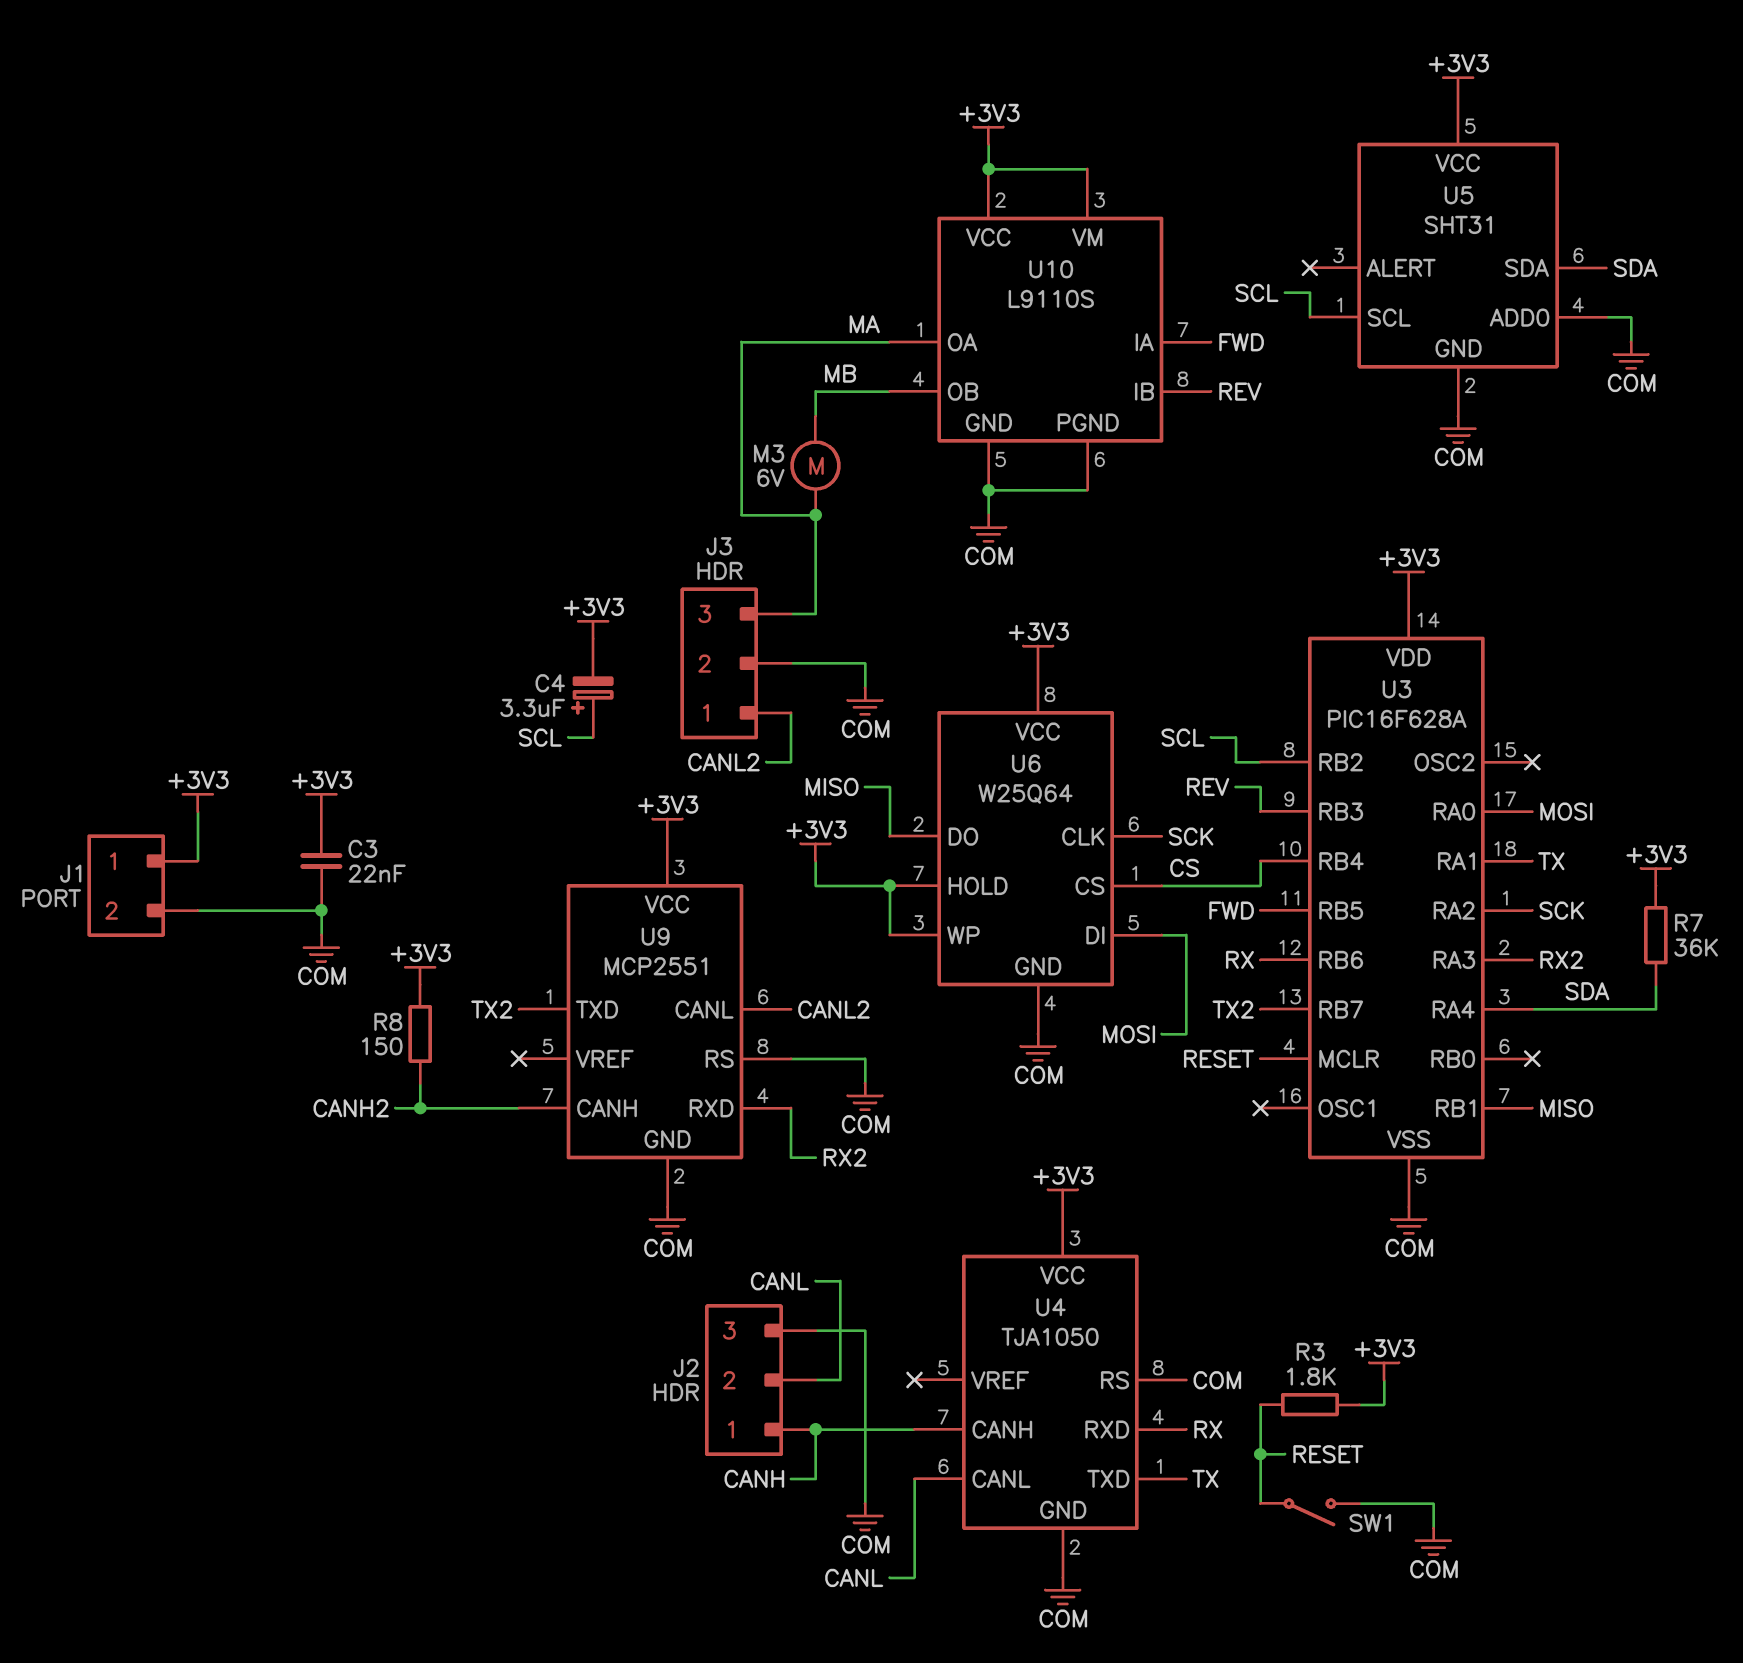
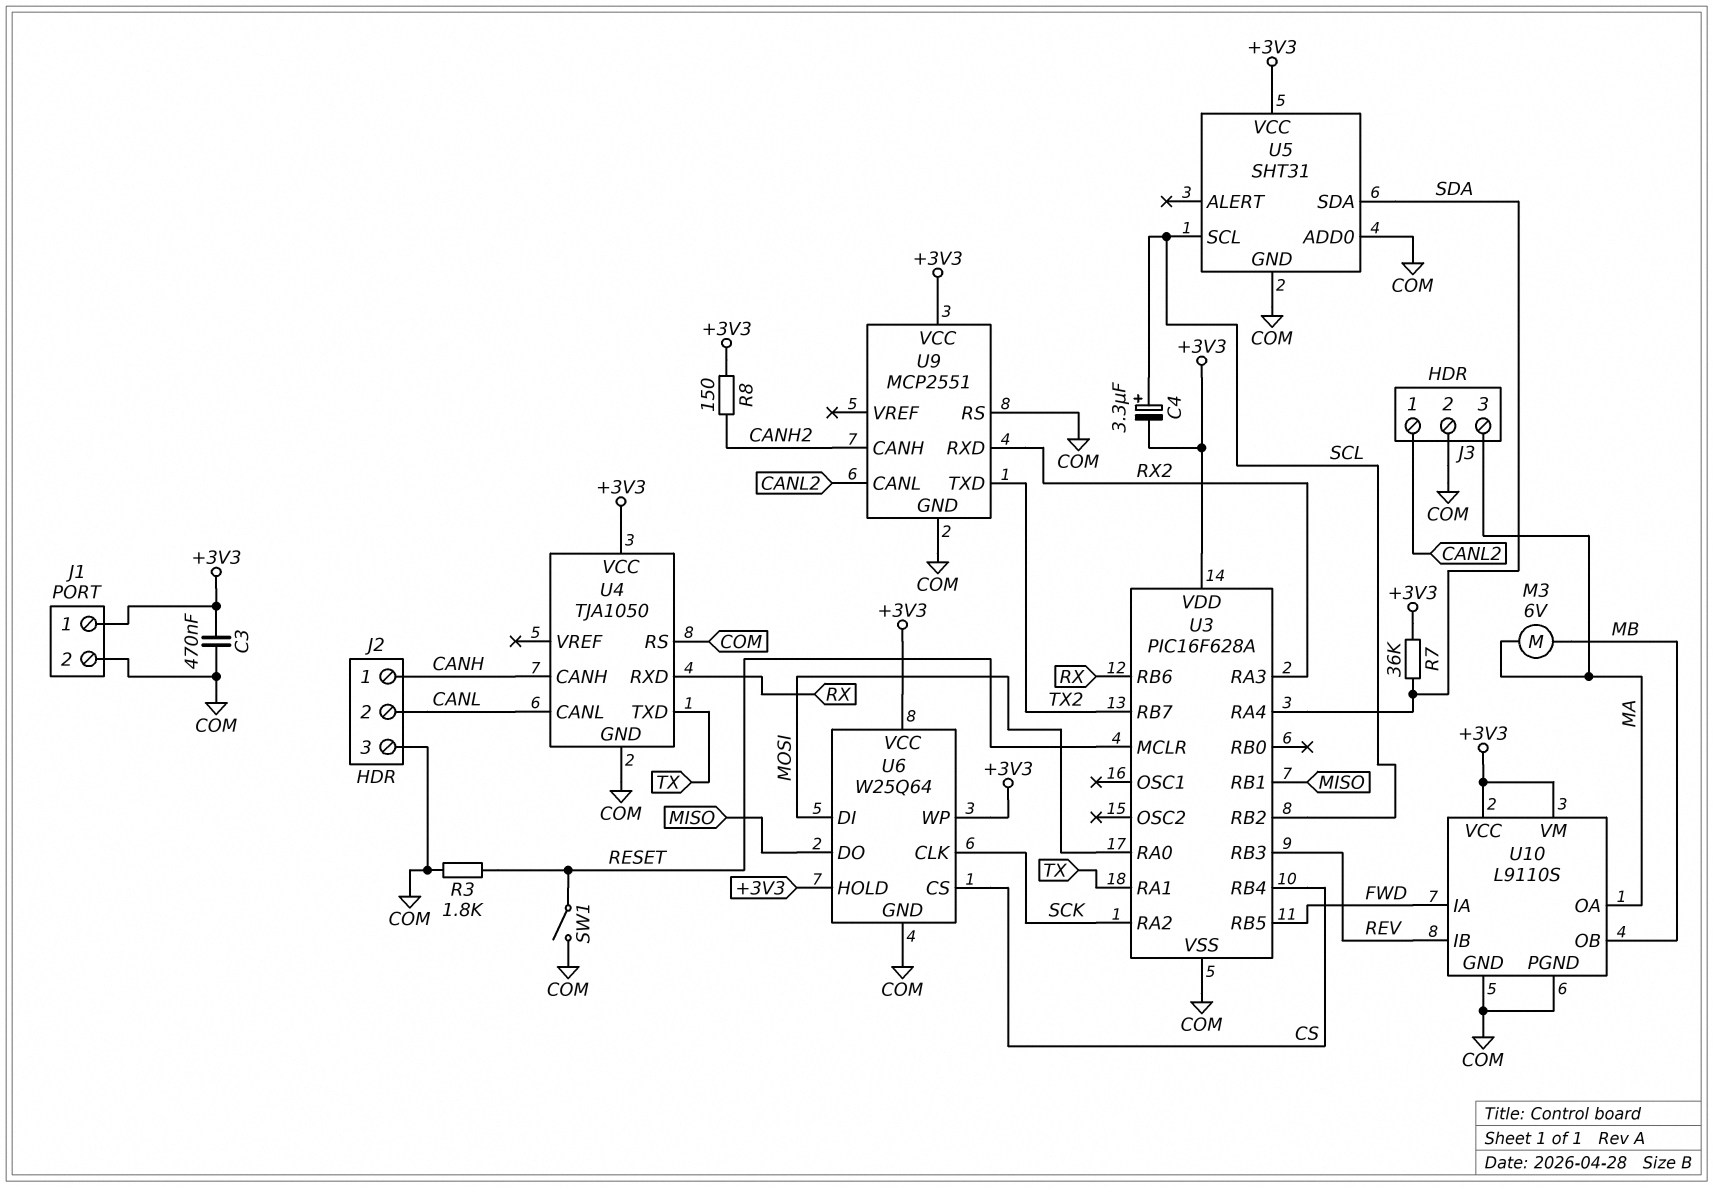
C3: 22nF (+3V3, COM) -> 470nF (+3V3, COM)
R3: 1.8k (+3V3, RESET) -> 1.8k (COM, RESET)

